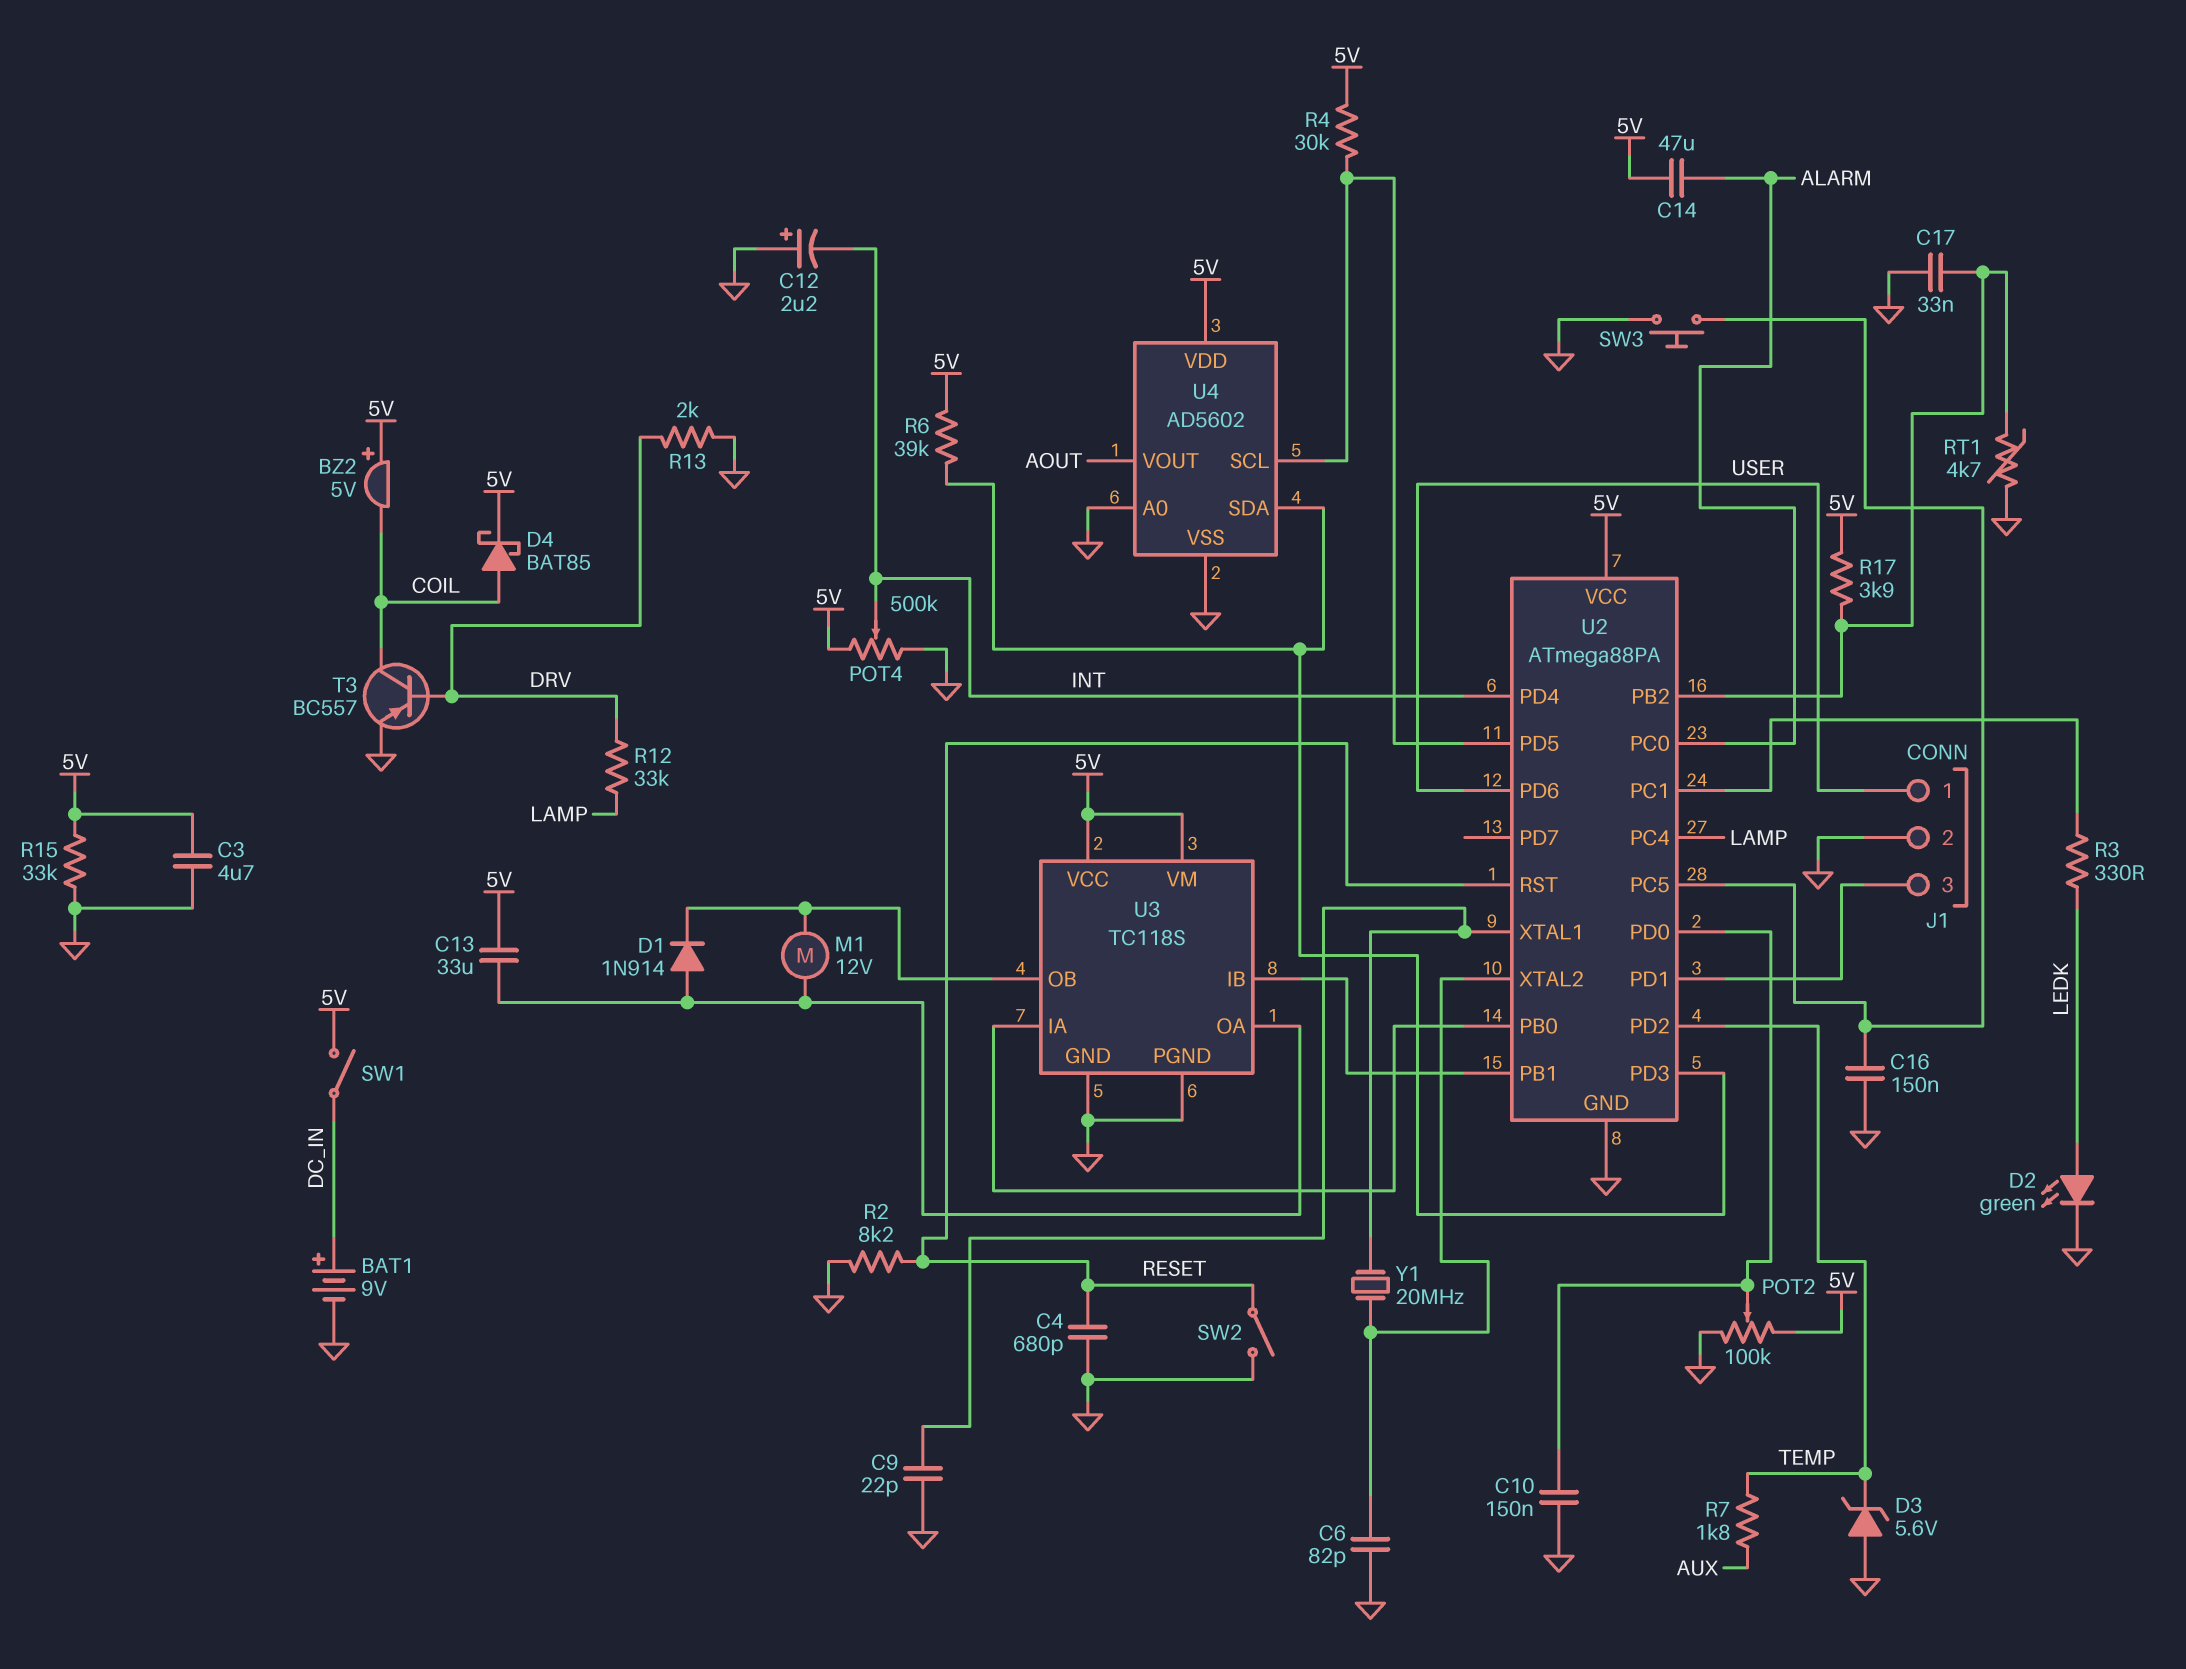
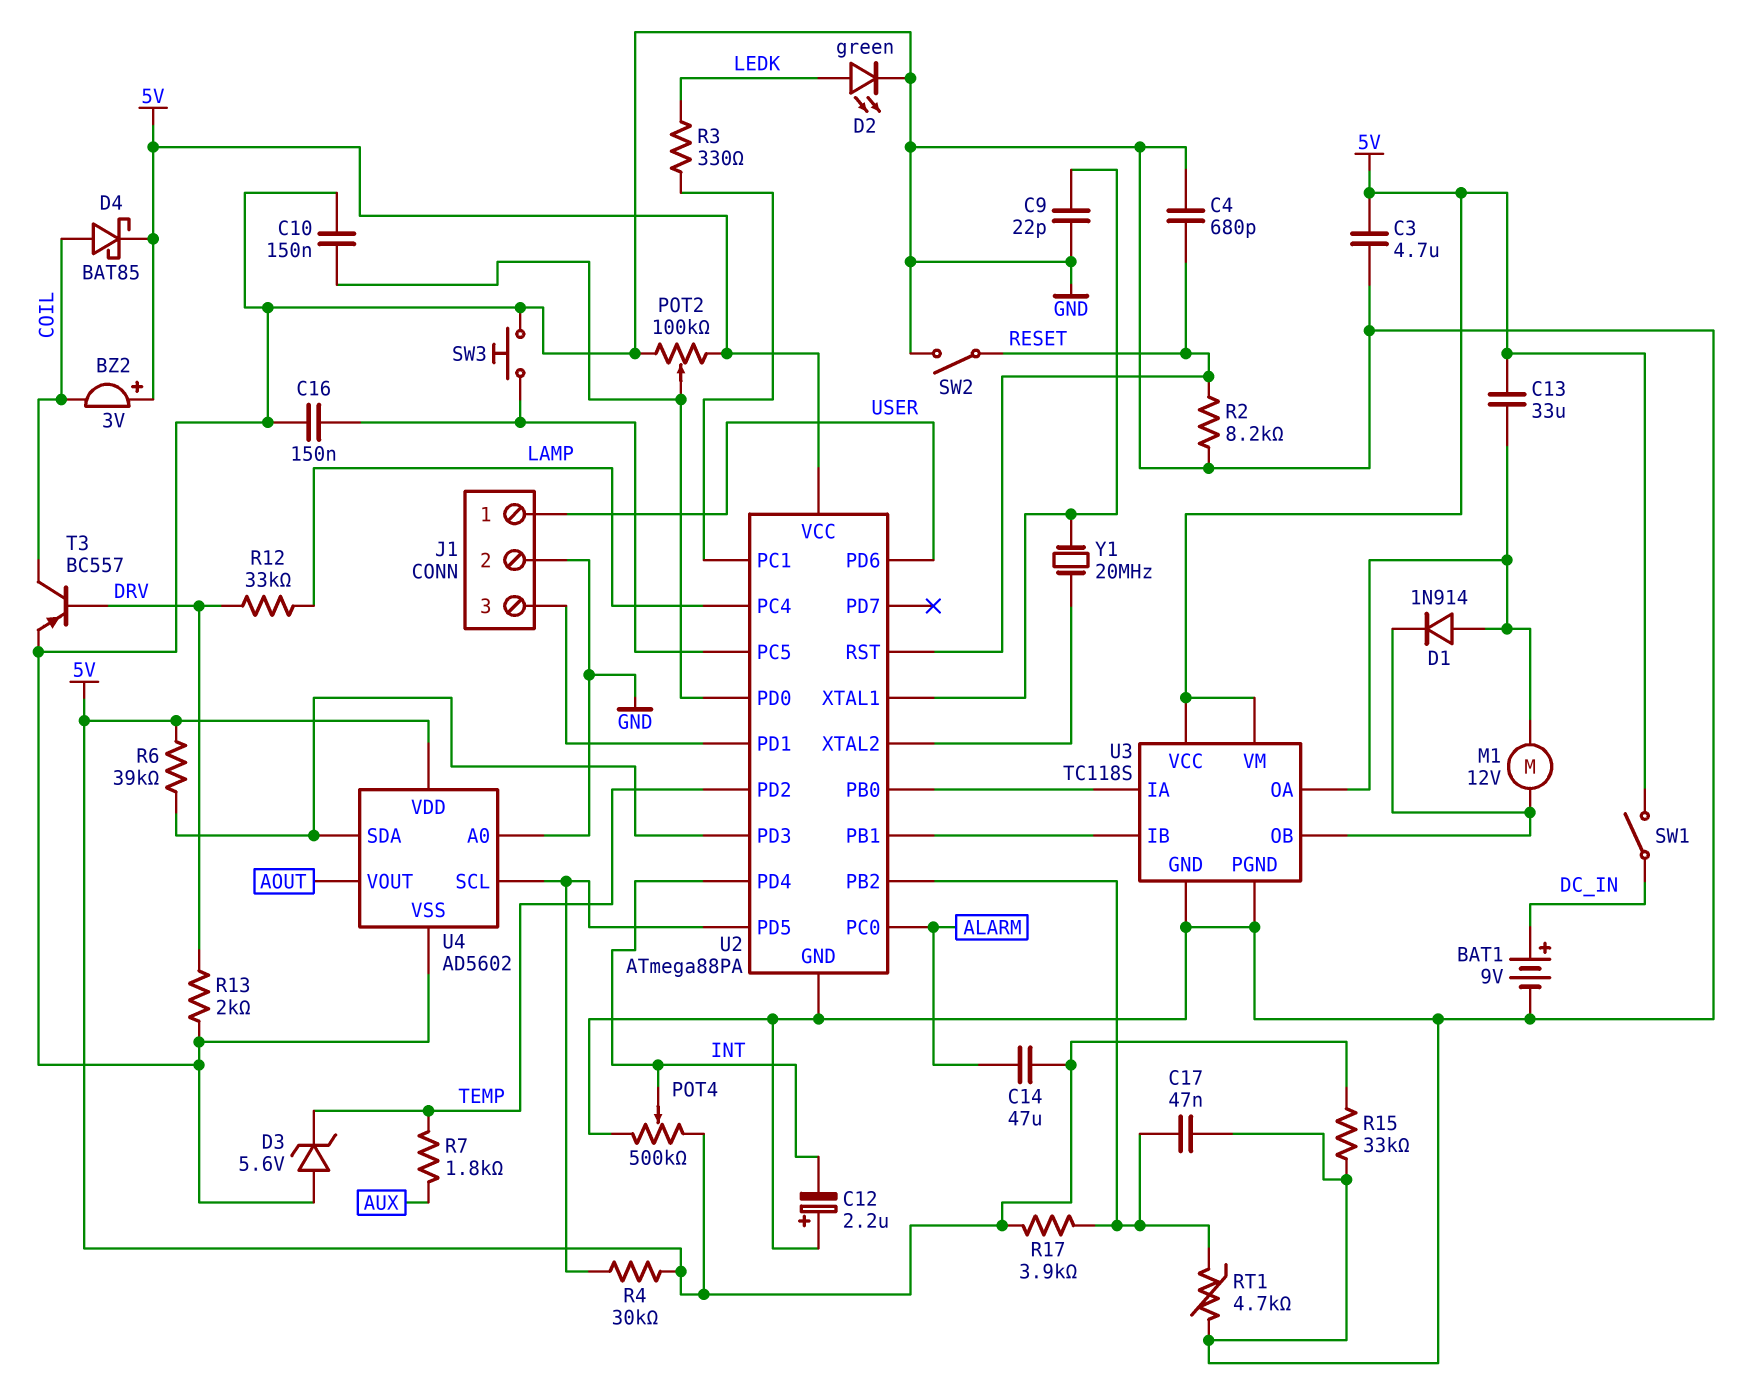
BZ2: buzzer 5V (plus 5V, minus COIL) -> buzzer 3V (plus 5V, minus COIL)
C6: 82pF (GND, U2/XTAL2) -> none
C17: 33nF (GND, U2/PB2) -> 47nF (GND, U2/PB2)

